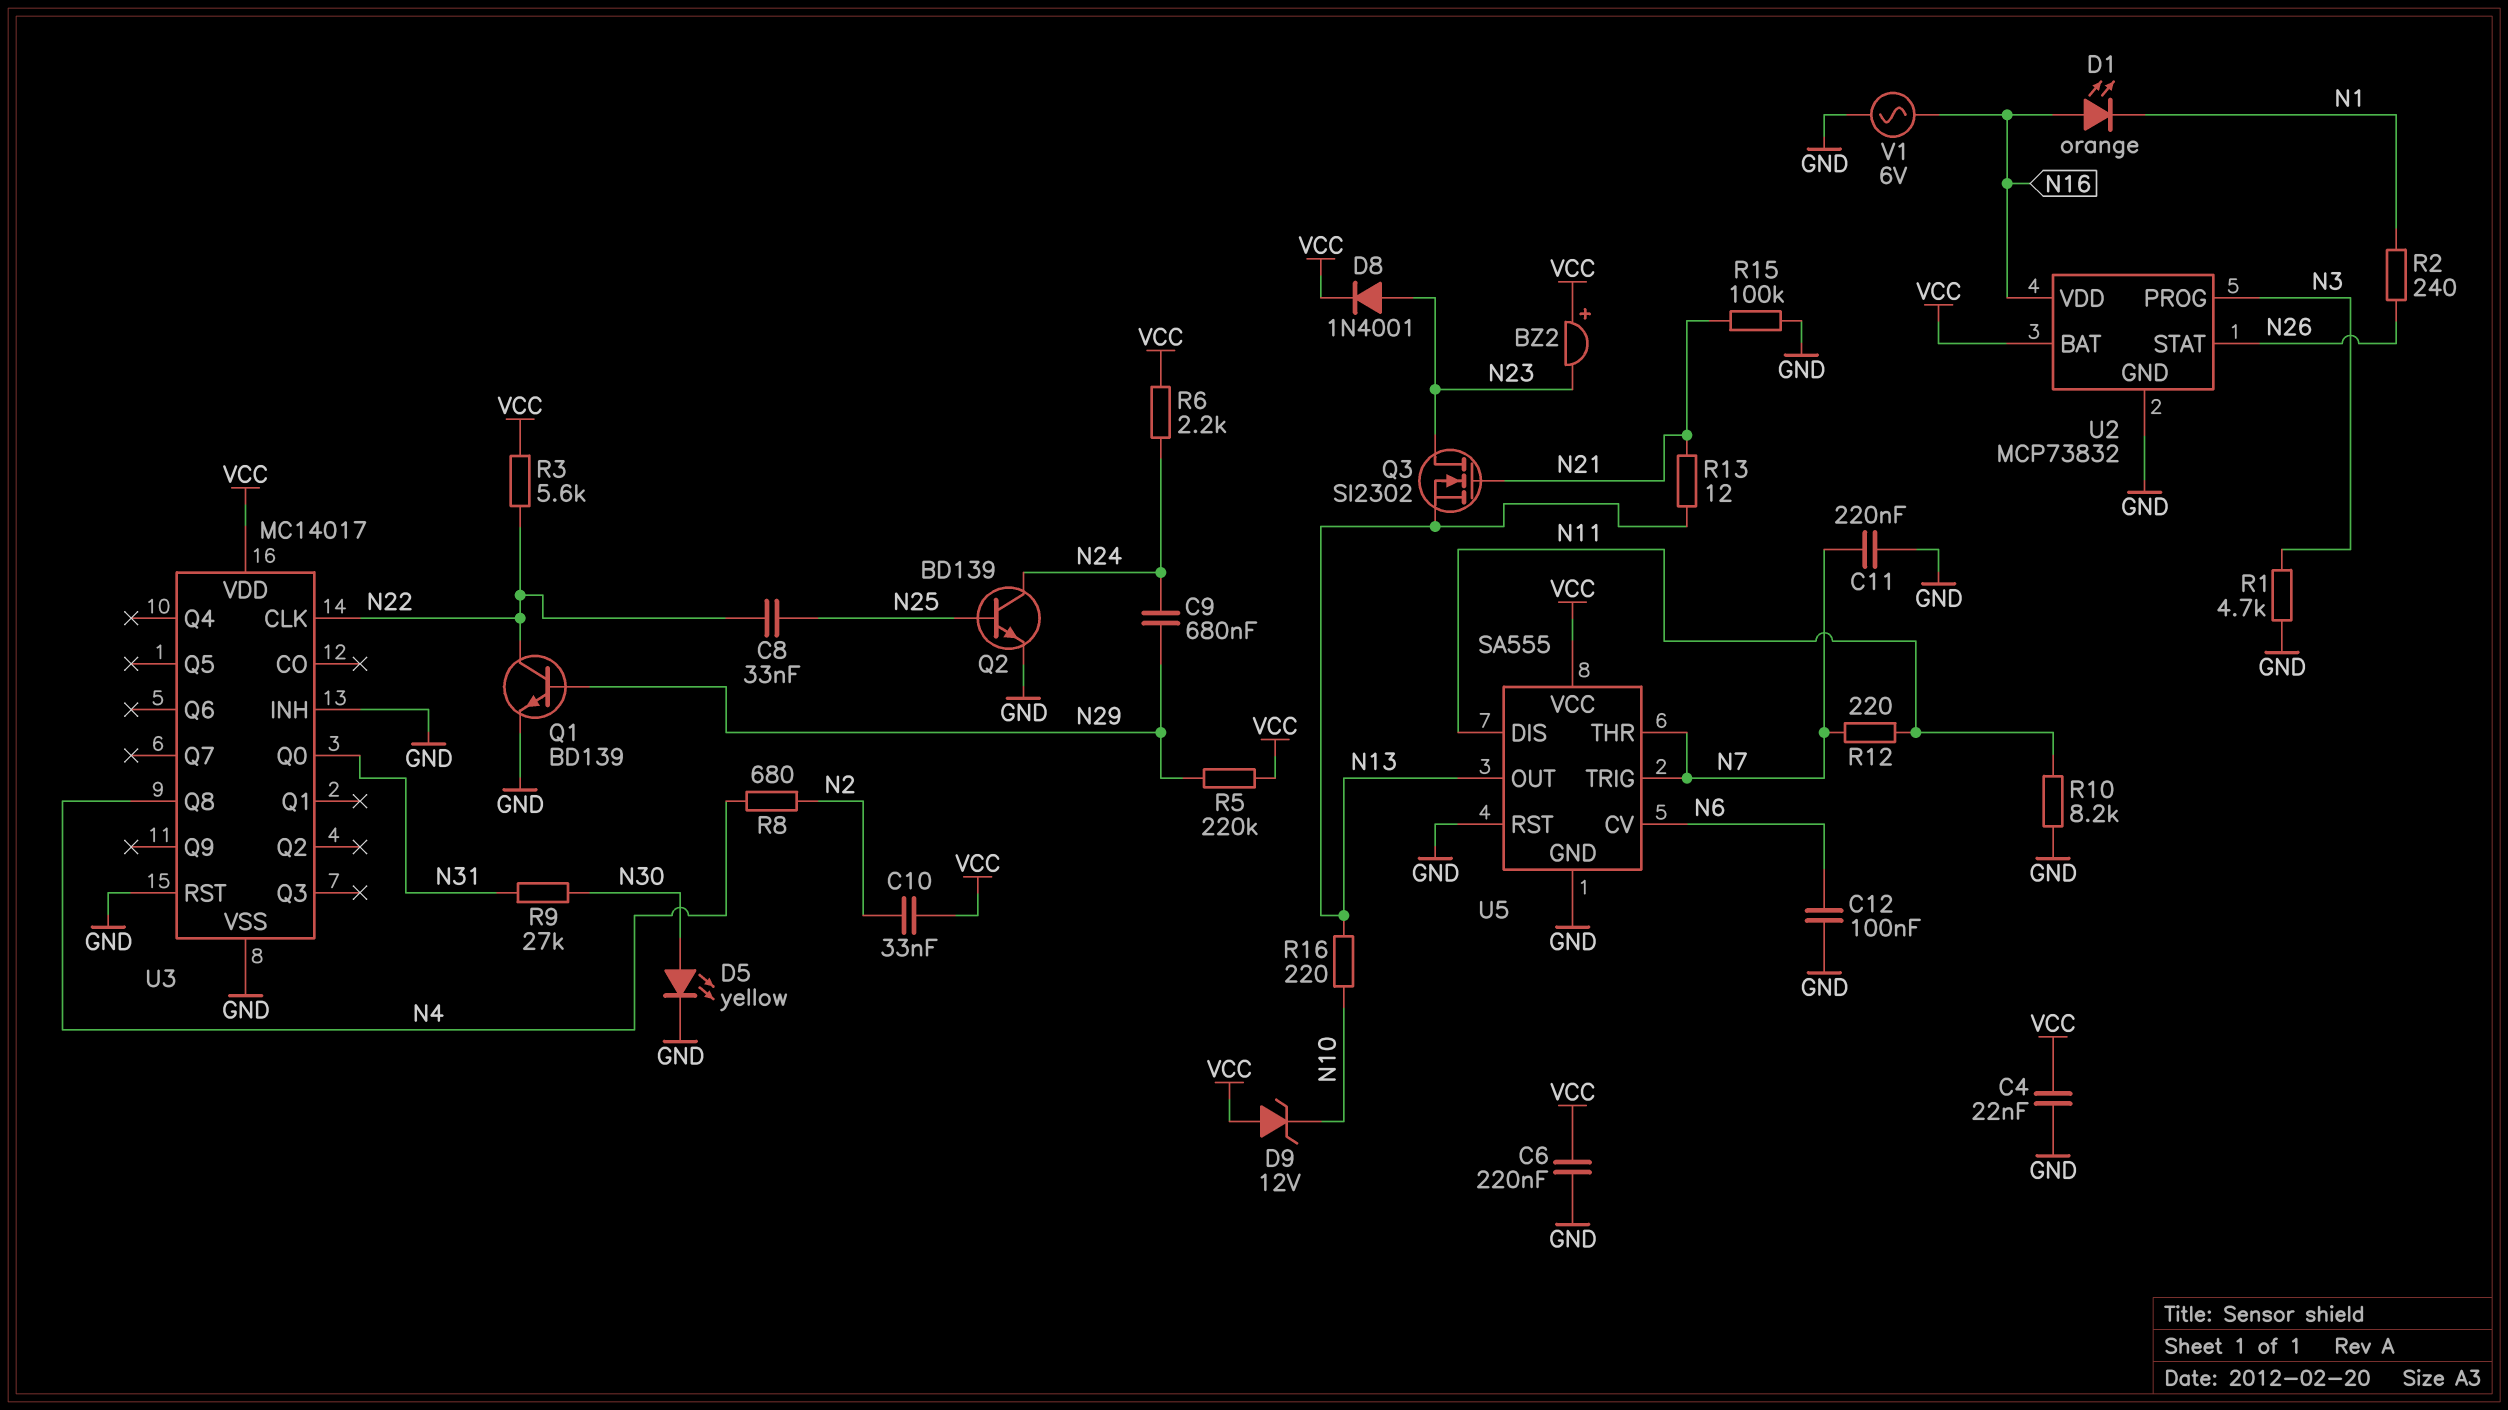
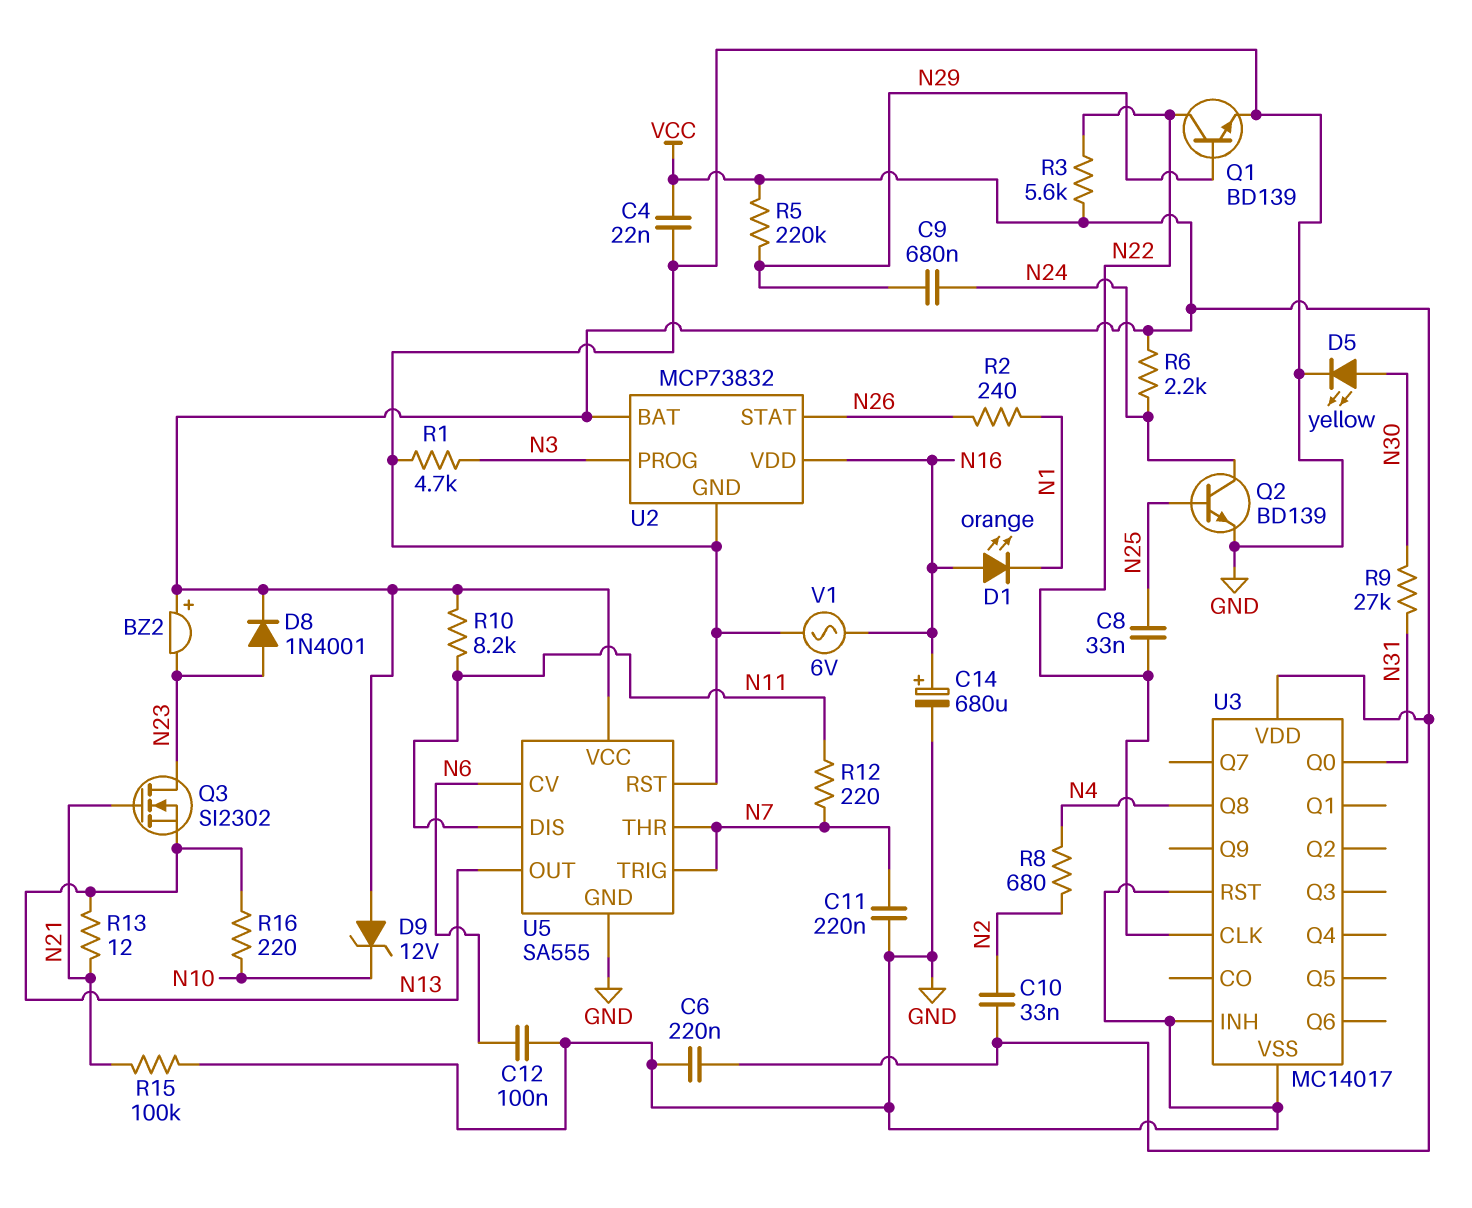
C14: none -> 680uF (plus N16, minus GND)
R10: 8.2k (GND, N11) -> 8.2k (N11, VCC)

